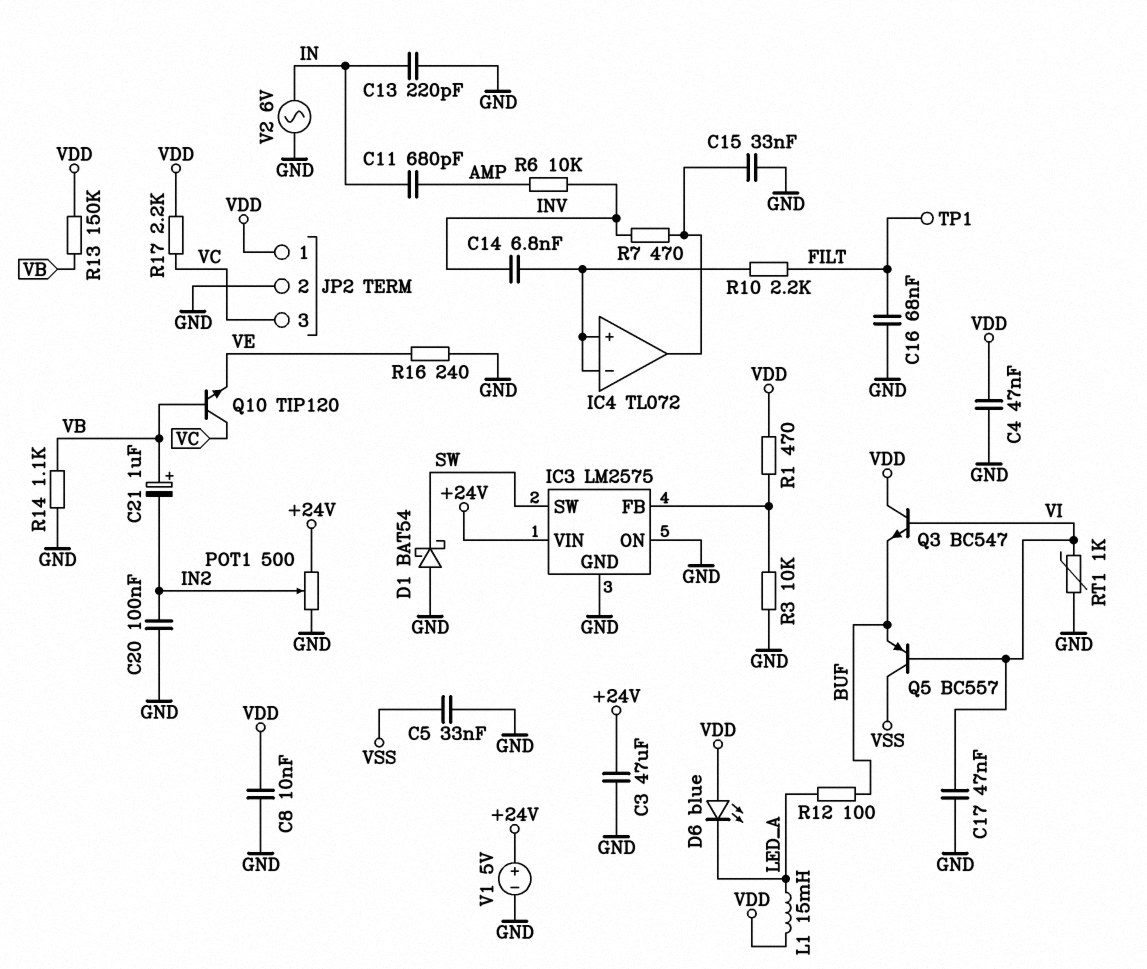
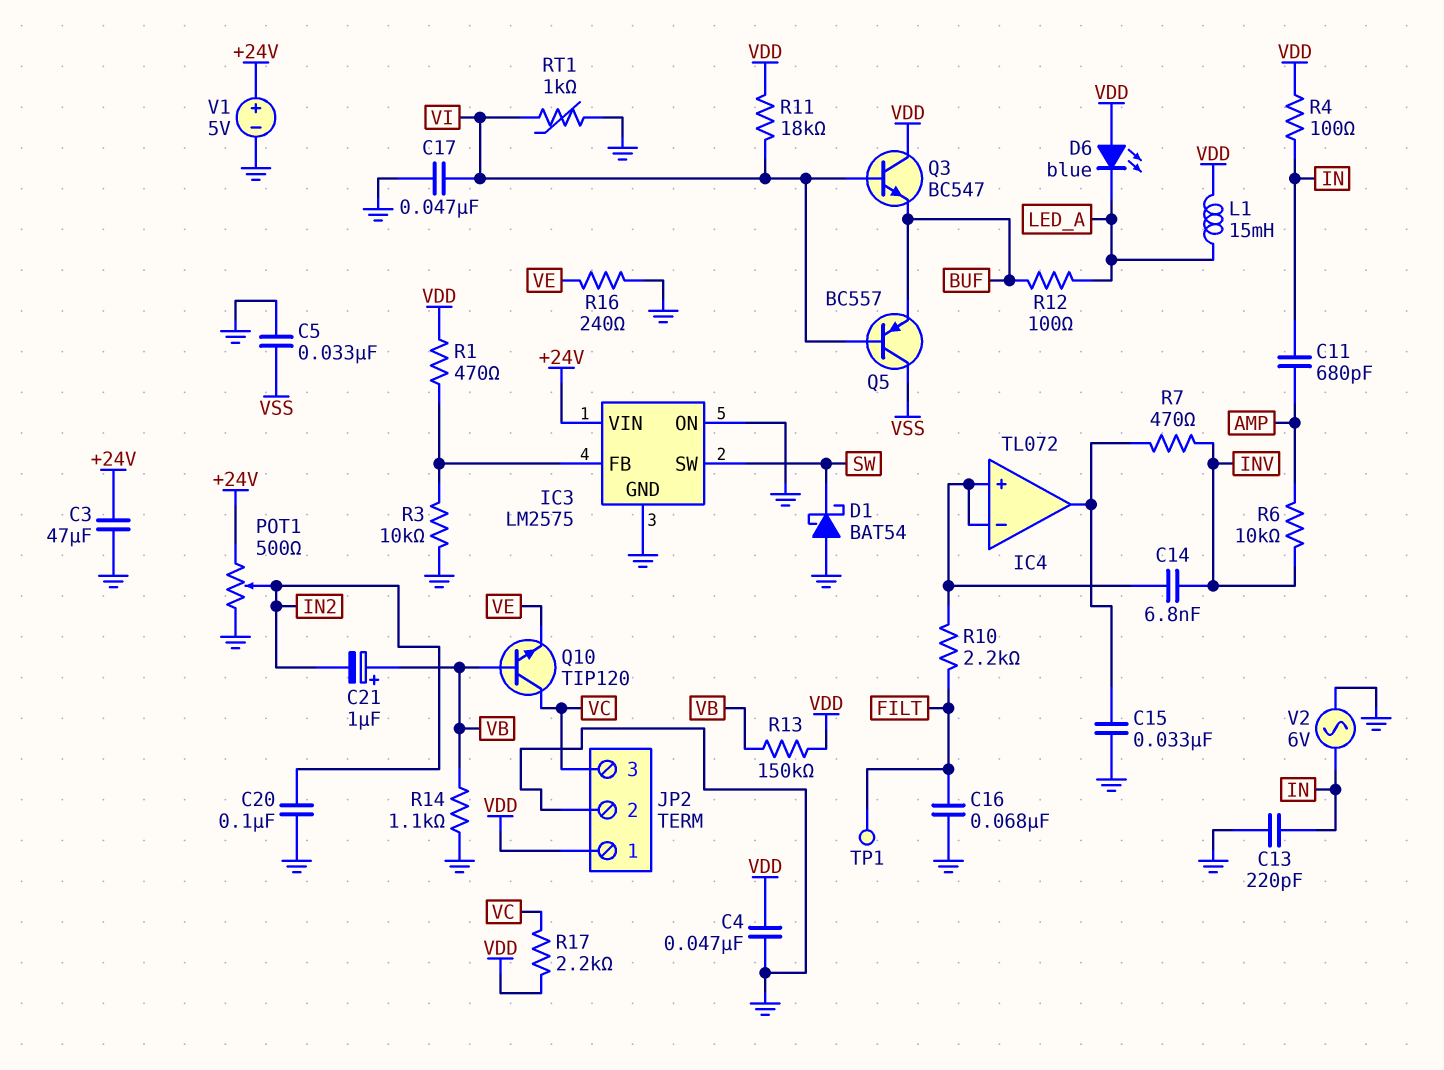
C8: 10nF (GND, VDD) -> none
R4: none -> 100 (IN, VDD)
R11: none -> 18k (VDD, VI)

